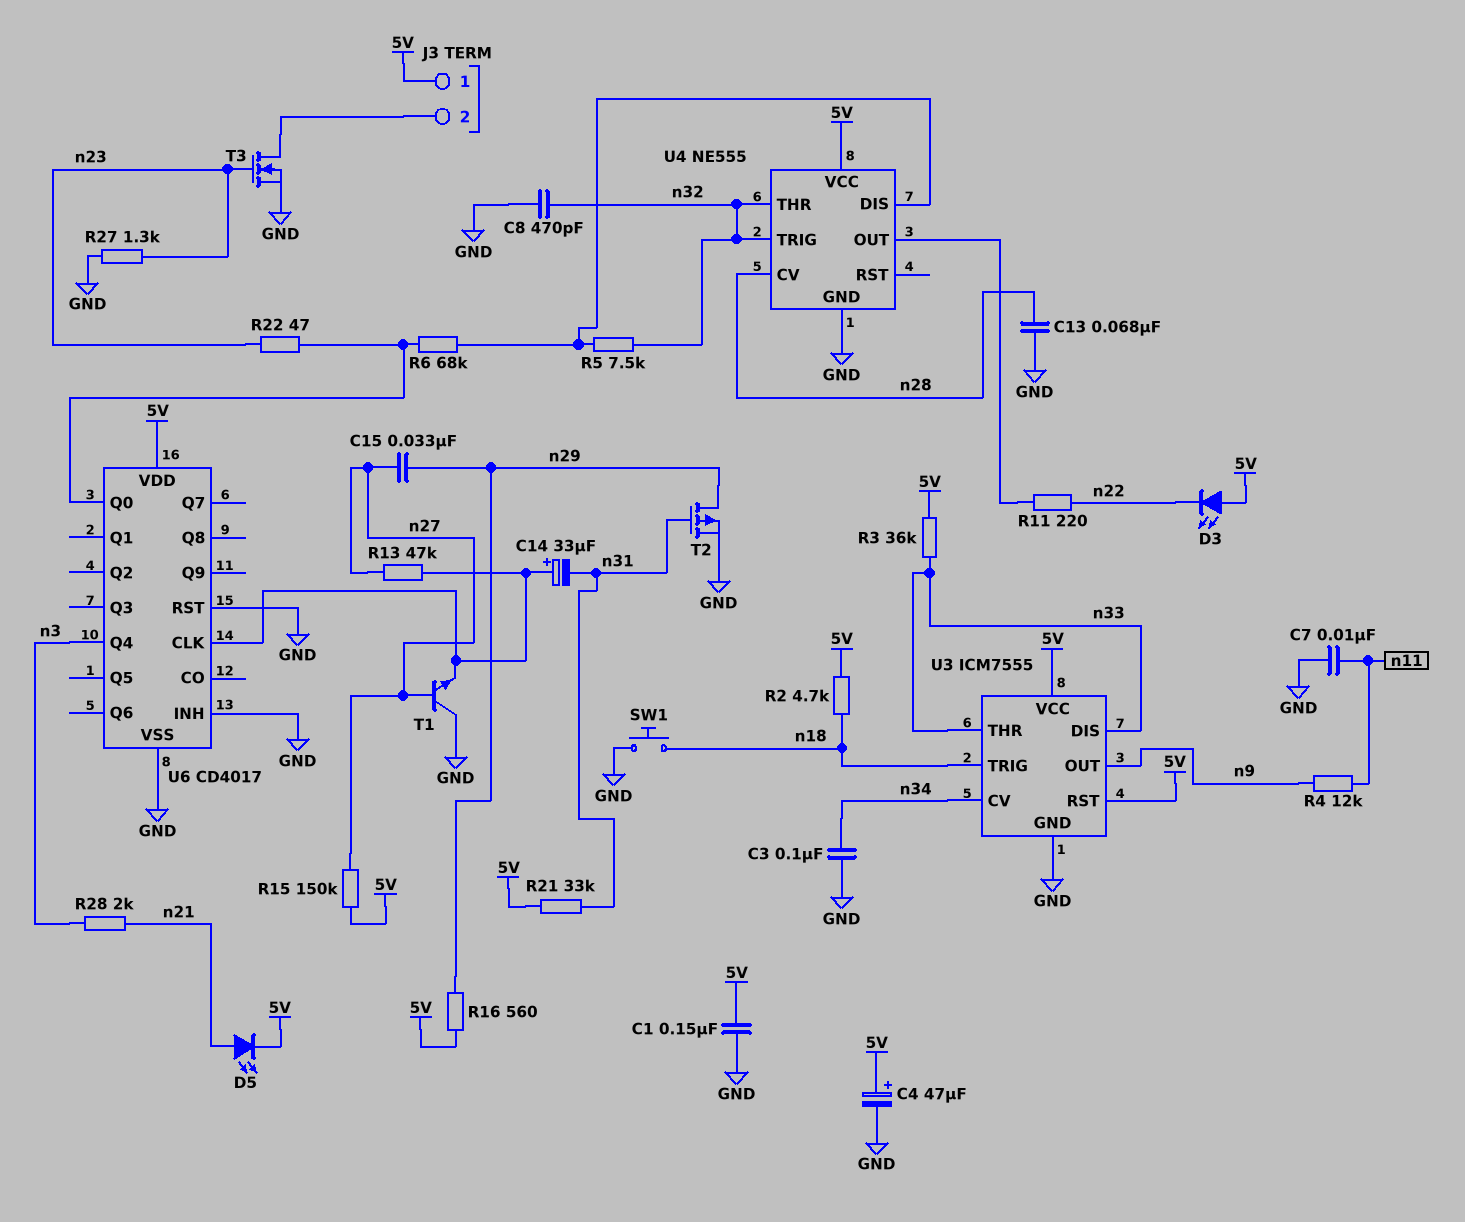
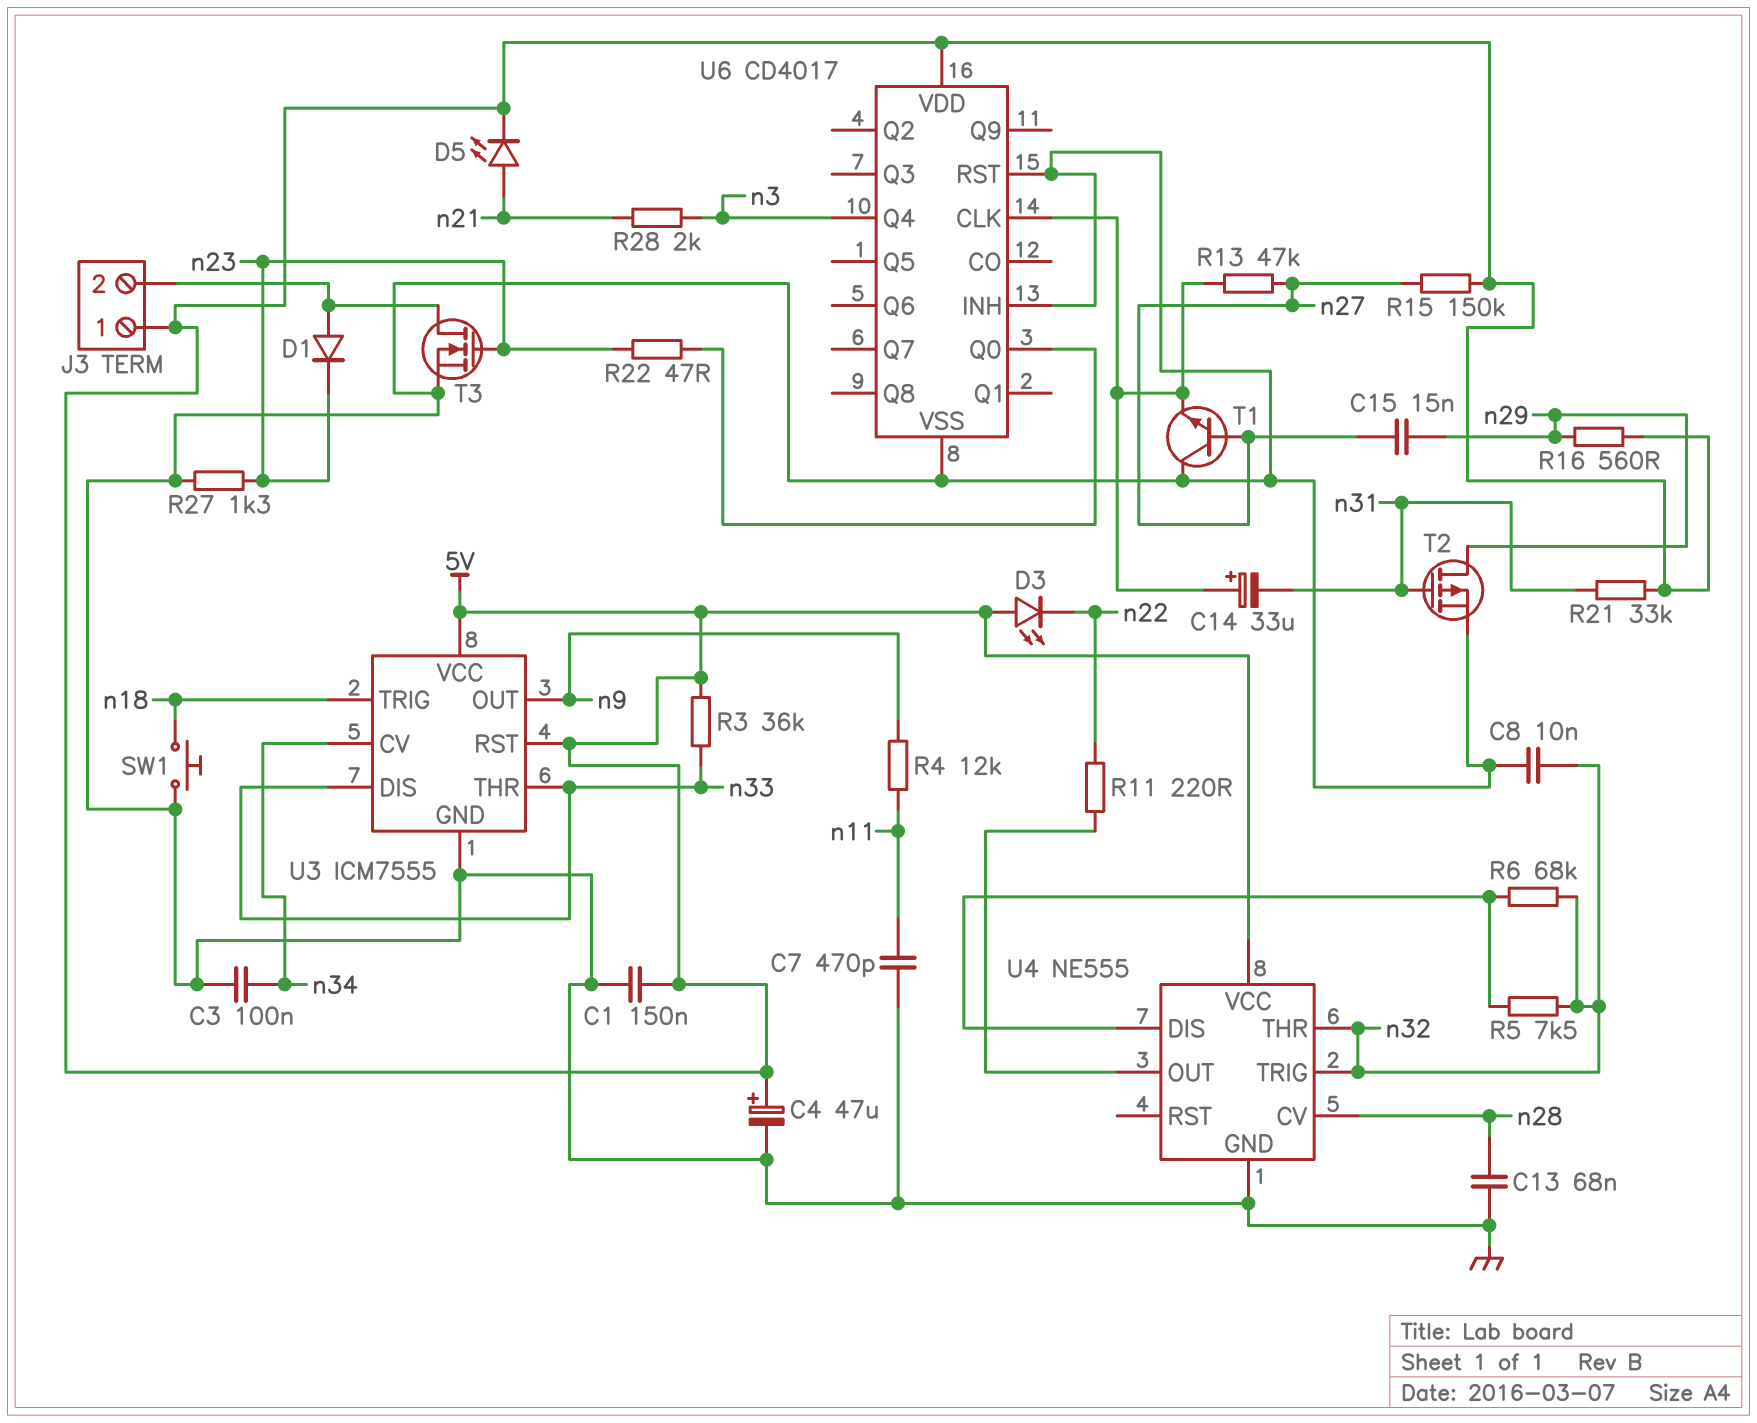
C7: 10nF (GND, n11) -> 470pF (GND, n11)
C8: 470pF (GND, n32) -> 10nF (GND, n32)
C15: 33nF (n27, n29) -> 15nF (n27, n29)
D1: none -> diode (A J3/2, K n23)
R2: 4.7k (5V, n18) -> none
R6: 68k (U4/DIS, U6/Q0) -> 68k (U4/DIS, n32)

